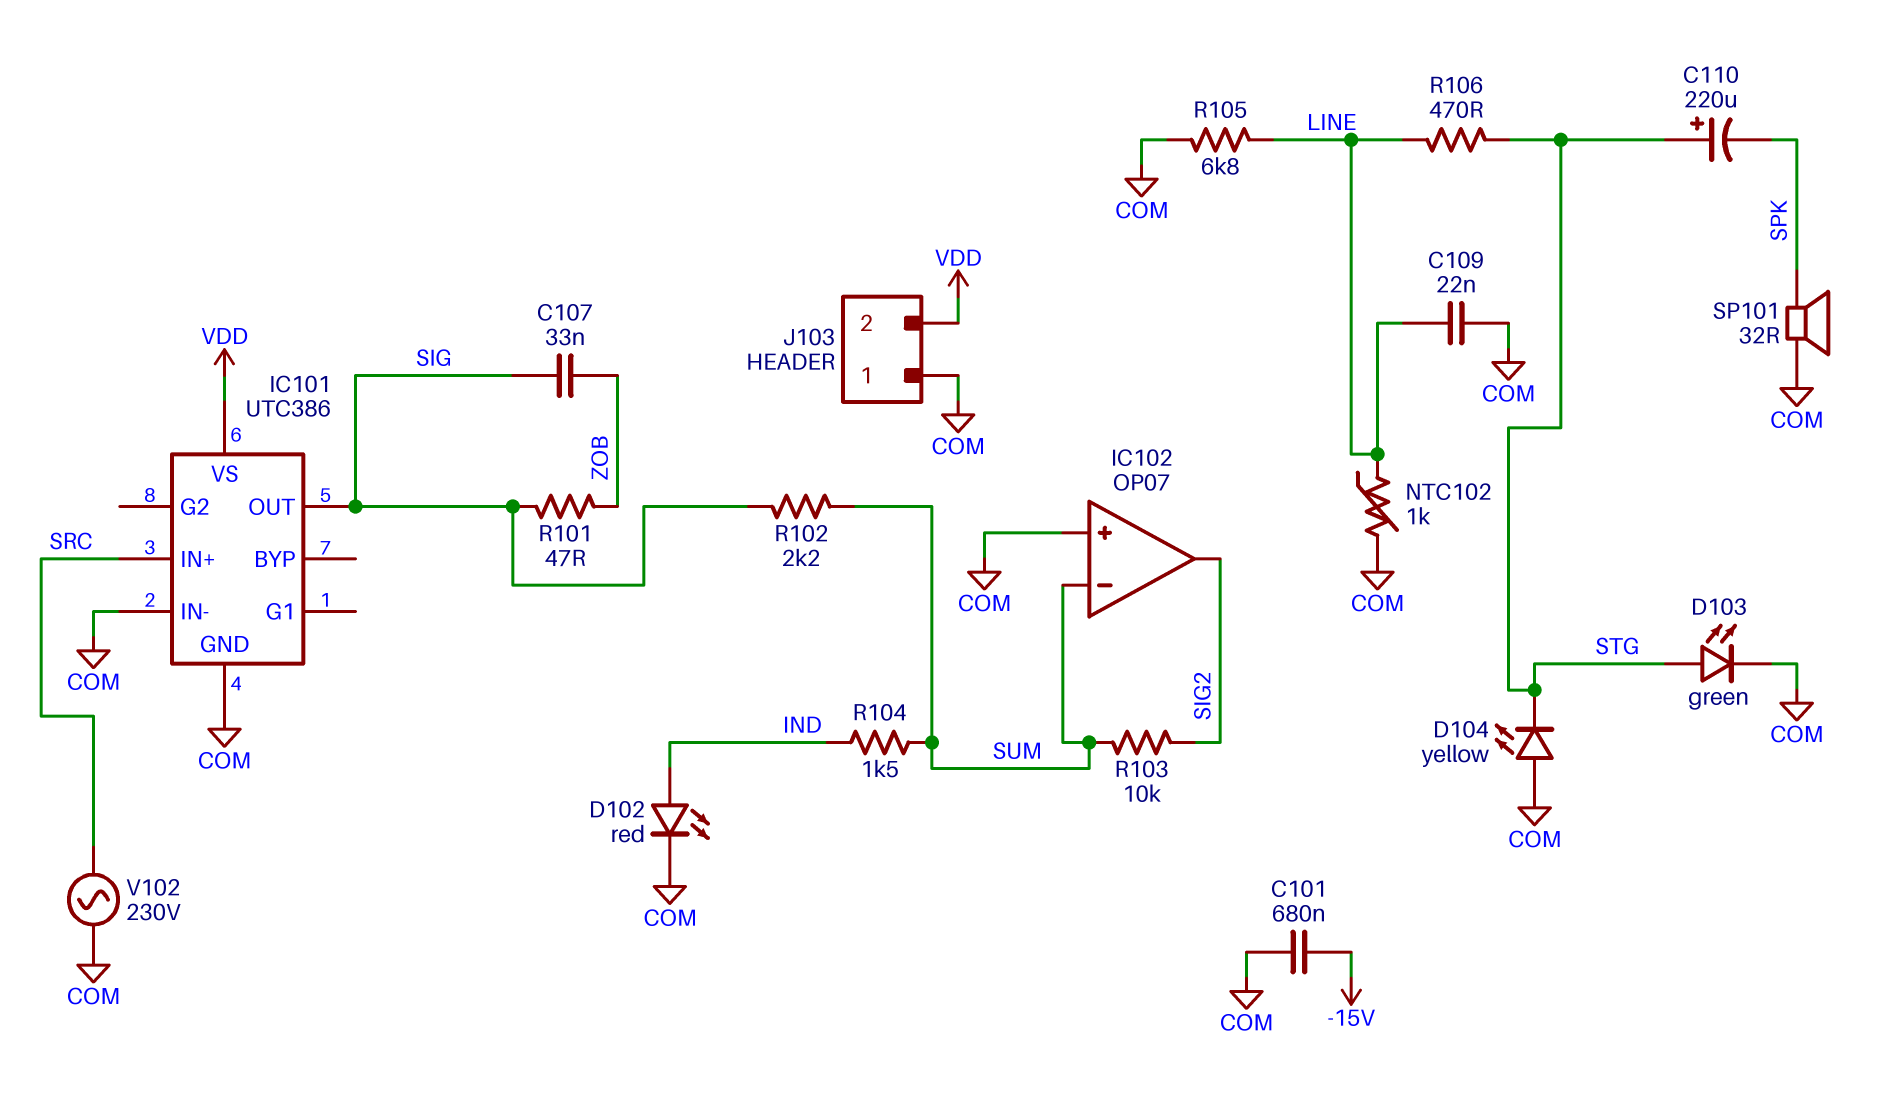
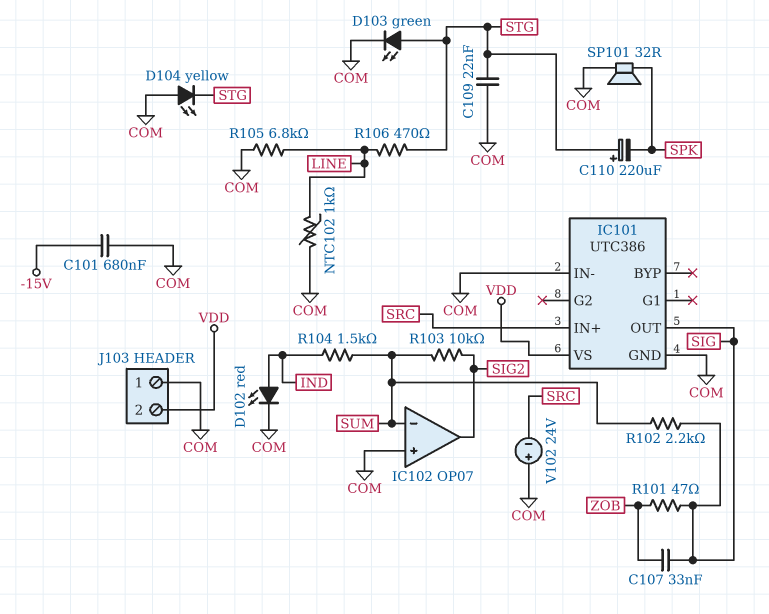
C109: 22nF (COM, LINE) -> 22nF (COM, STG)
V102: AC 230V (COM, SRC) -> 24V (plus COM, minus SRC)

